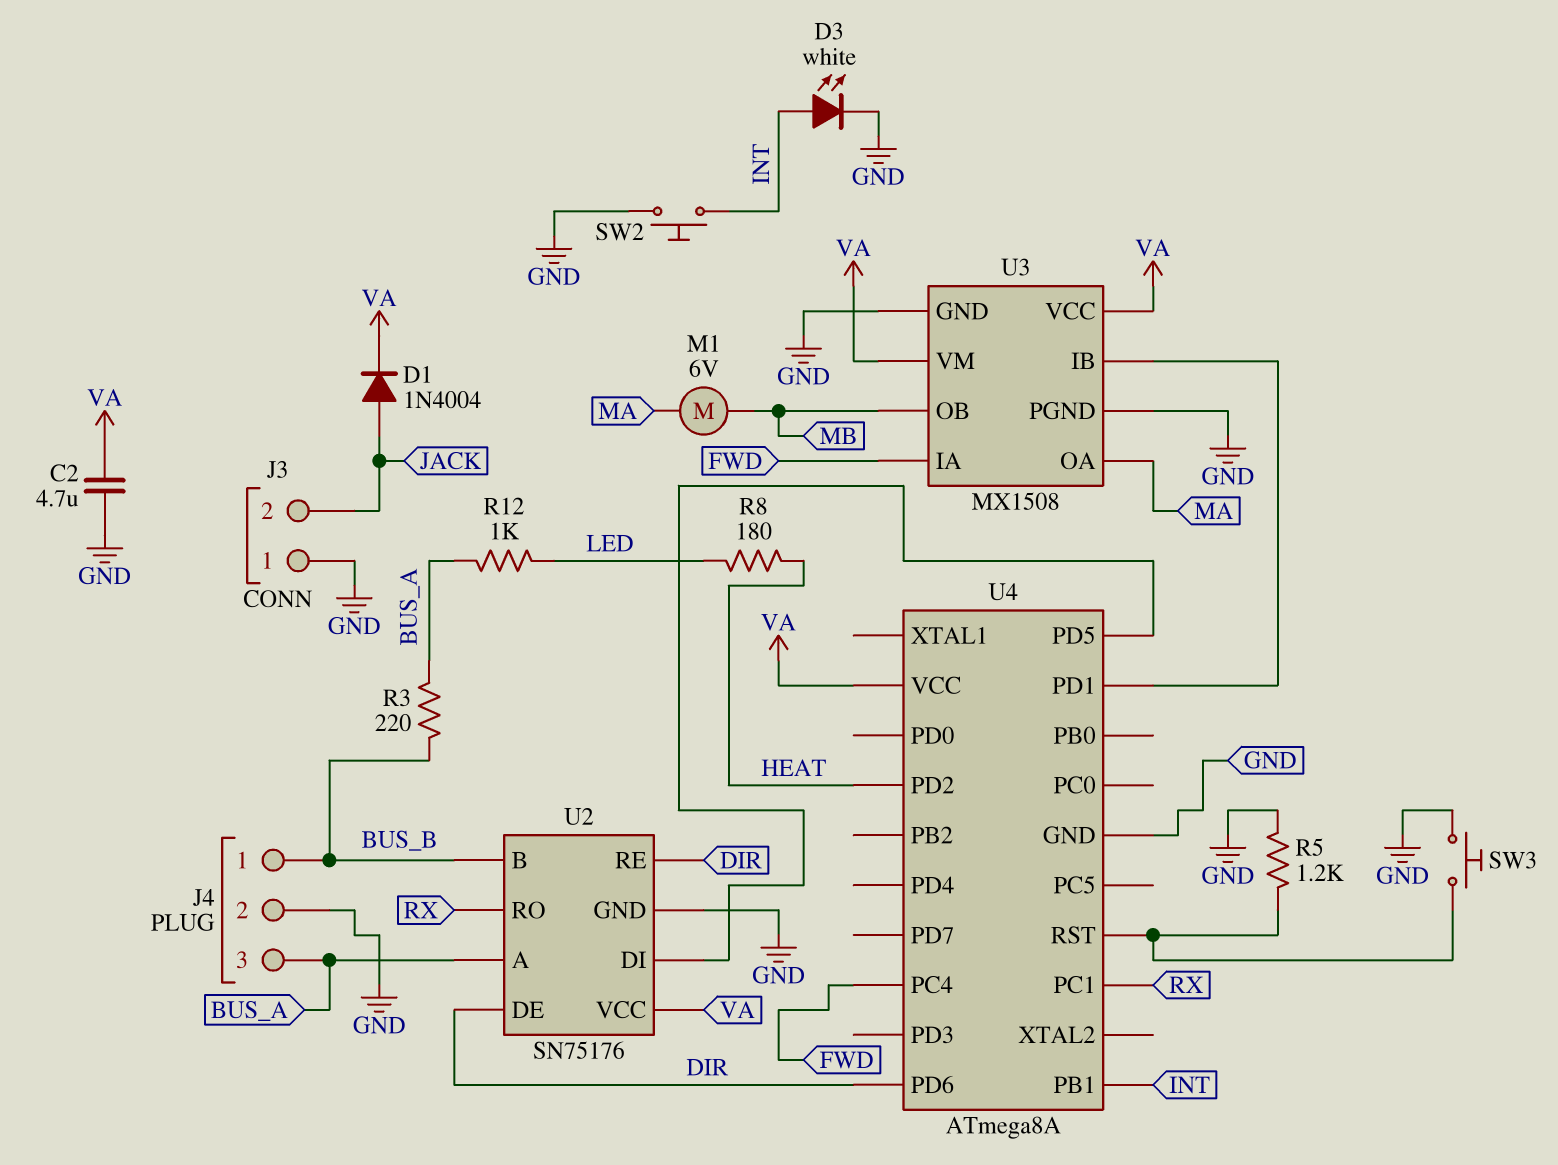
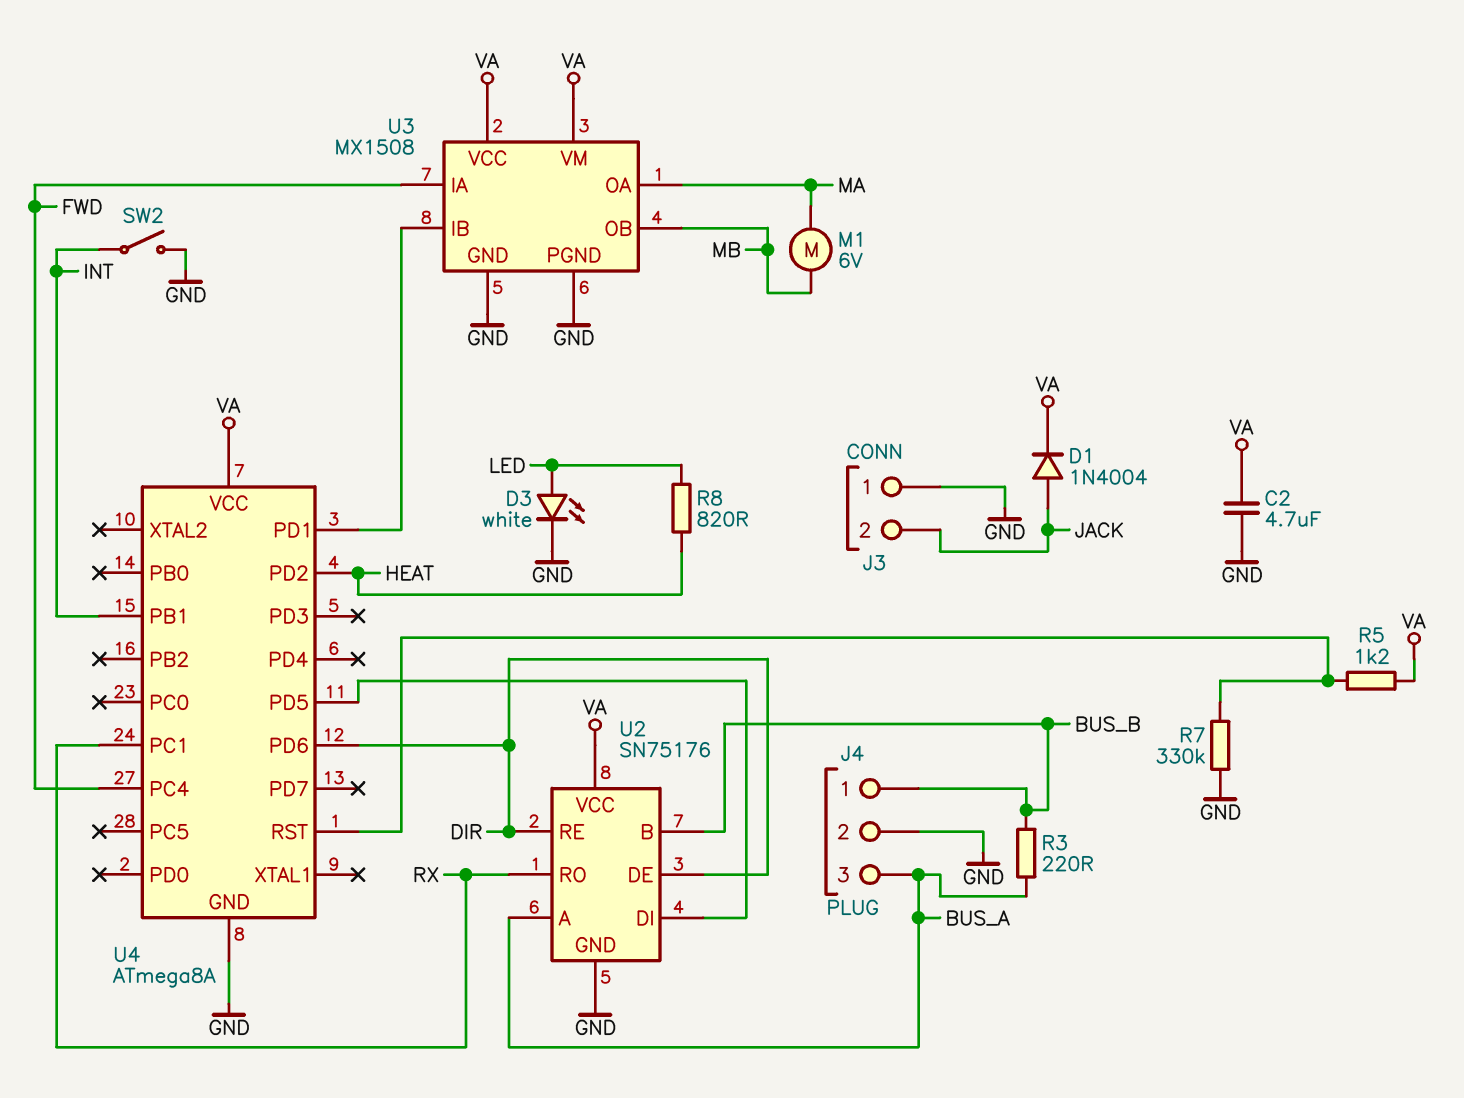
D3: LED white (A INT, K GND) -> LED white (A LED, K GND)
R5: 1.2k (GND, U4/RST) -> 1.2k (U4/RST, VA)
R7: none -> 330k (GND, U4/RST)
R8: 180 (HEAT, LED) -> 820 (HEAT, LED)
R12: 1k (BUS_A, LED) -> none
SW2: button (GND, INT) -> switch (GND, INT)
SW3: button (GND, U4/RST) -> none

